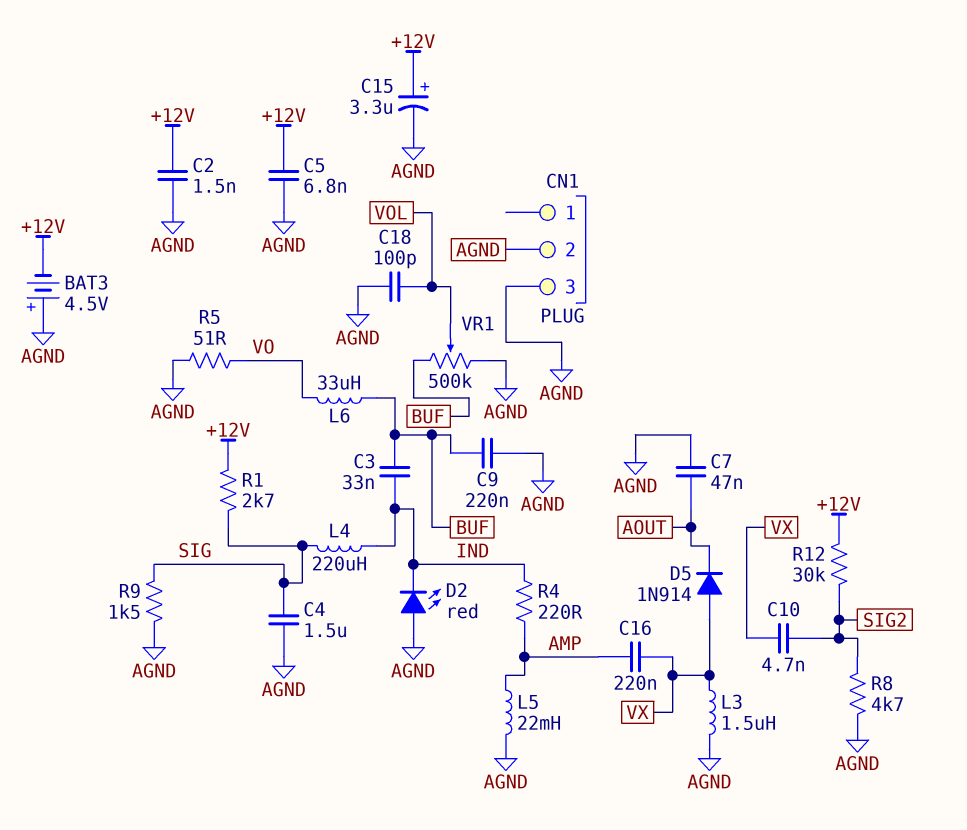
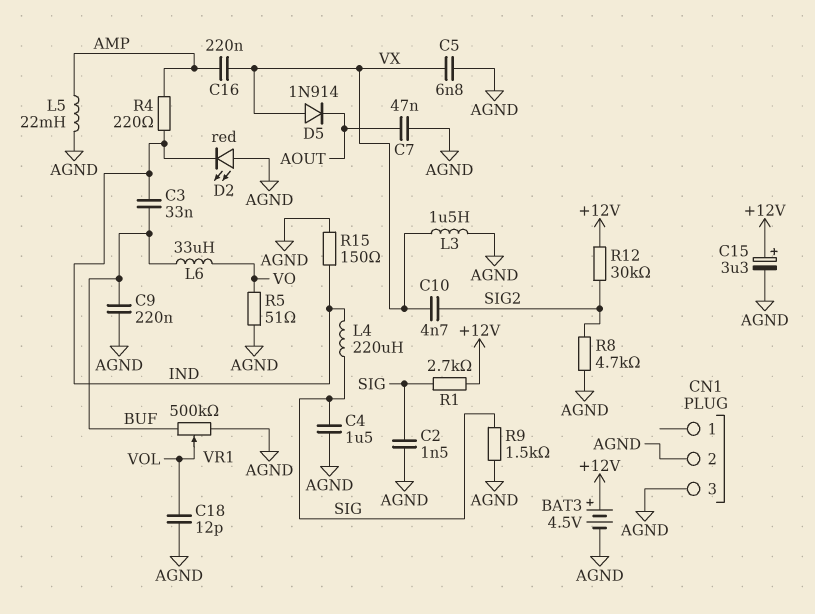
BAT3: 4.5V (plus AGND, minus +12V) -> 4.5V (plus +12V, minus AGND)
C2: 1.5nF (+12V, AGND) -> 1.5nF (AGND, SIG)
C5: 6.8nF (+12V, AGND) -> 6.8nF (AGND, VX)
C18: 100pF (AGND, VOL) -> 12pF (AGND, VOL)
R15: none -> 150 (AGND, IND)

